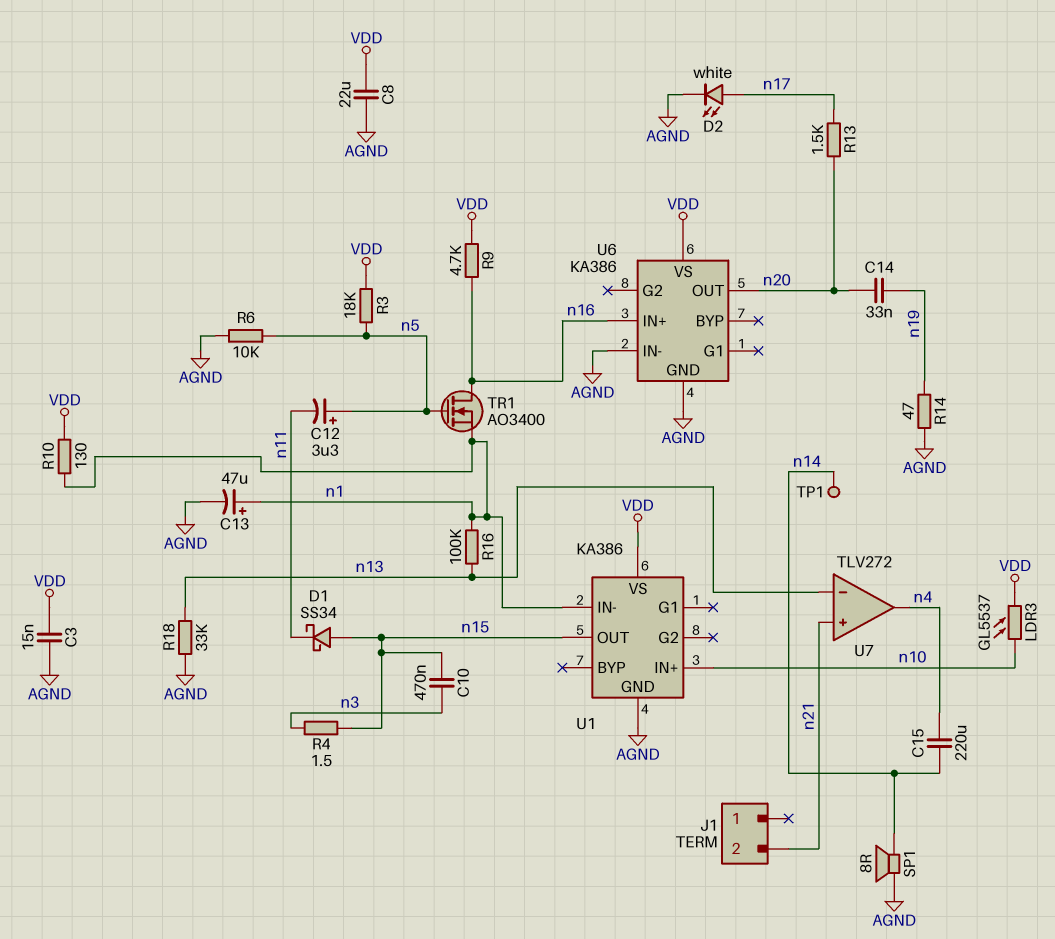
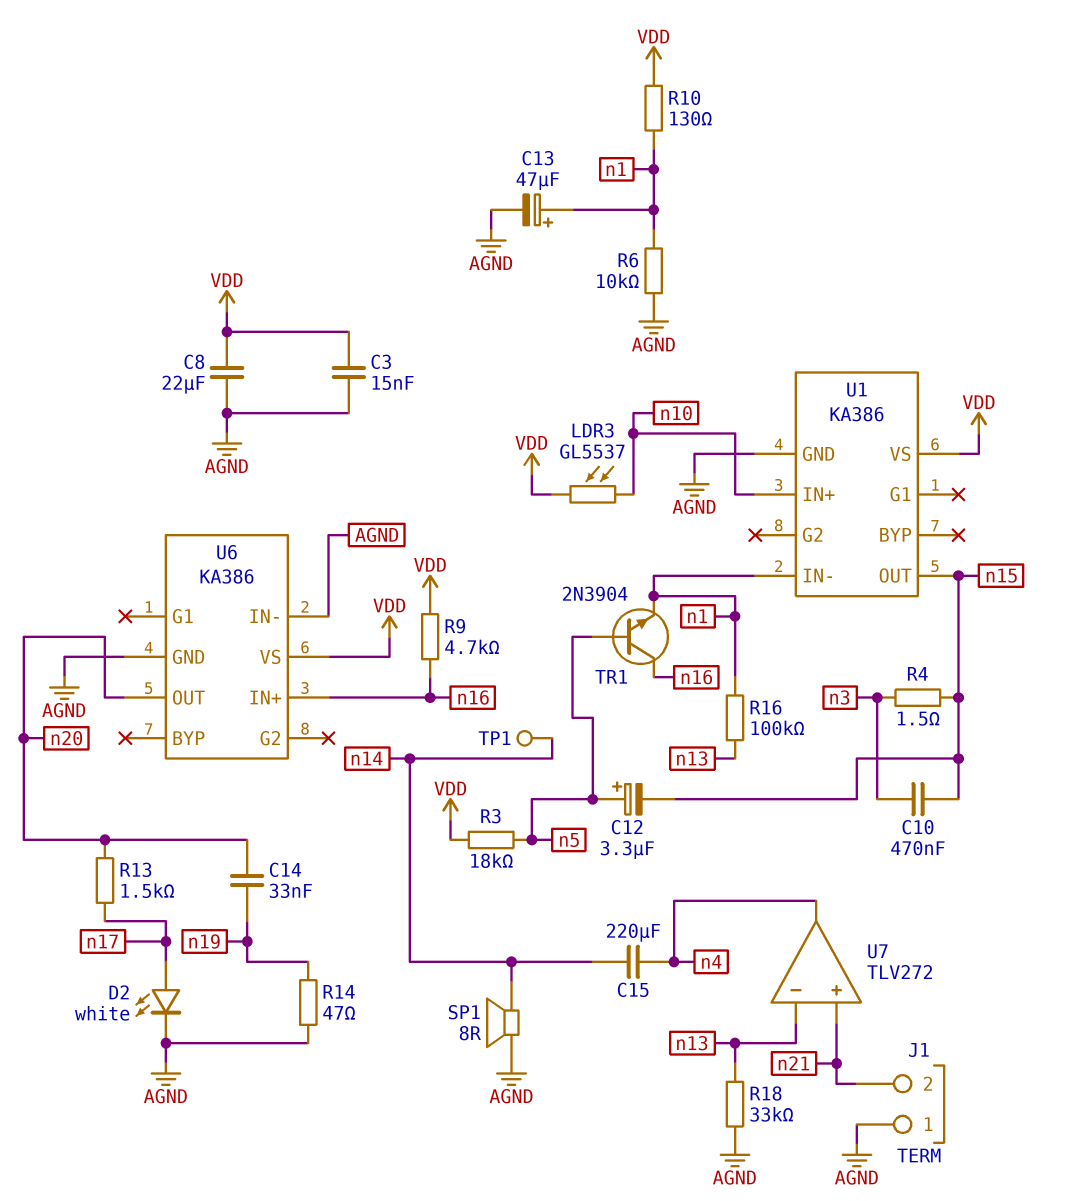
C12: 3.3uF (plus n5, minus n11) -> 3.3uF (plus n5, minus n15)
D1: schottky SS34 (A n15, K n11) -> none
J1 pin 1: none -> AGND
R6: 10k (AGND, n5) -> 10k (AGND, n1)
TR1: NMOS AO3400 (G n5, D n16, S n1) -> NPN 2N3904 (B n5, C n16, E n1)

